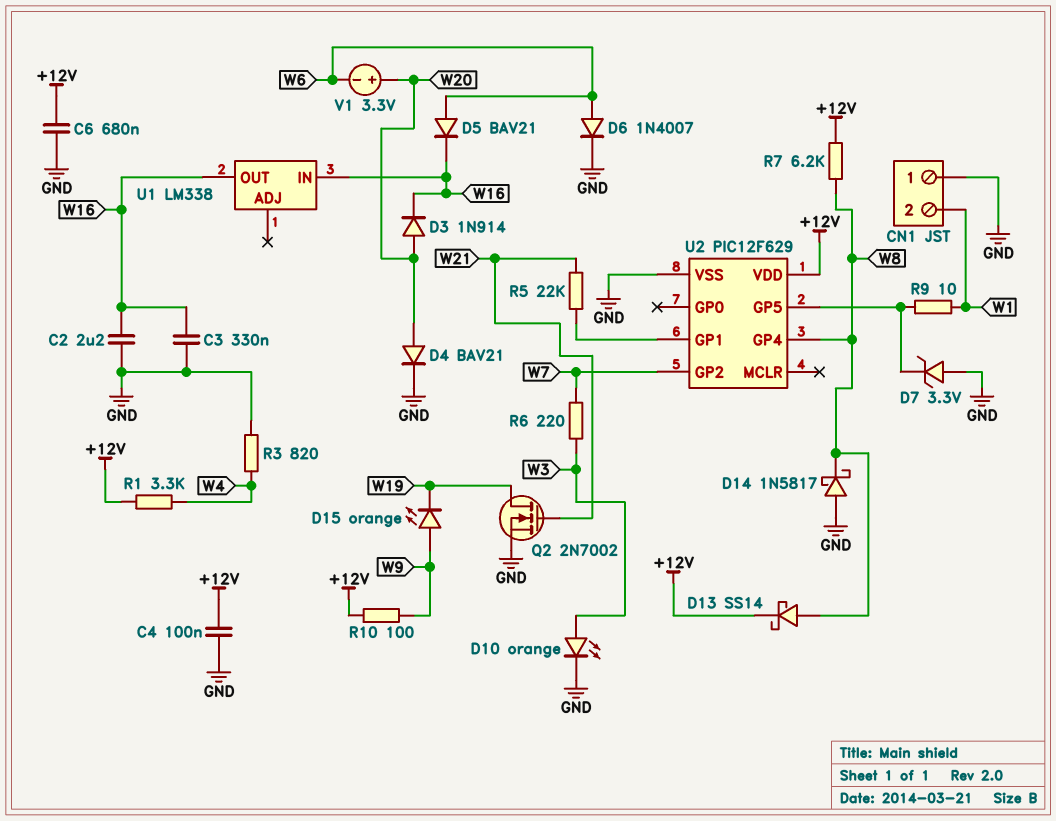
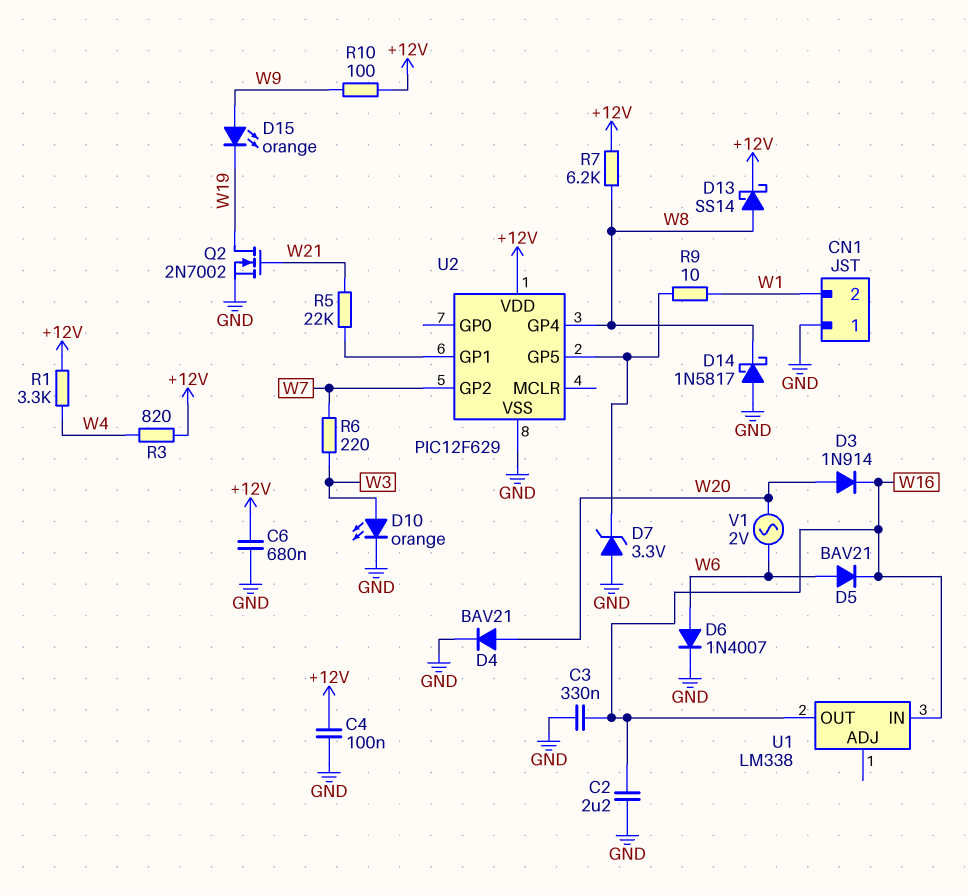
R3: 820 (GND, W4) -> 820 (+12V, W4)
V1: 3.3V (plus W20, minus W6) -> AC 2V (W6, W20)

